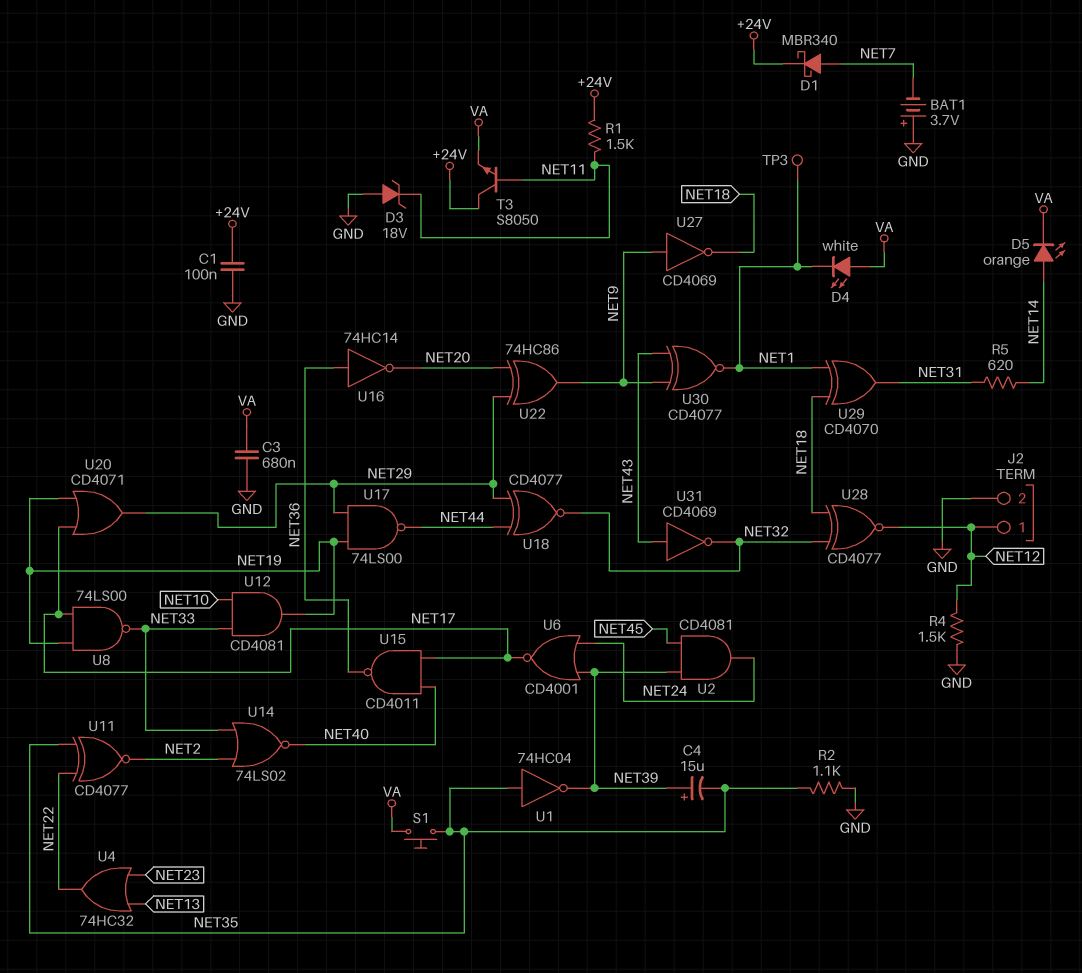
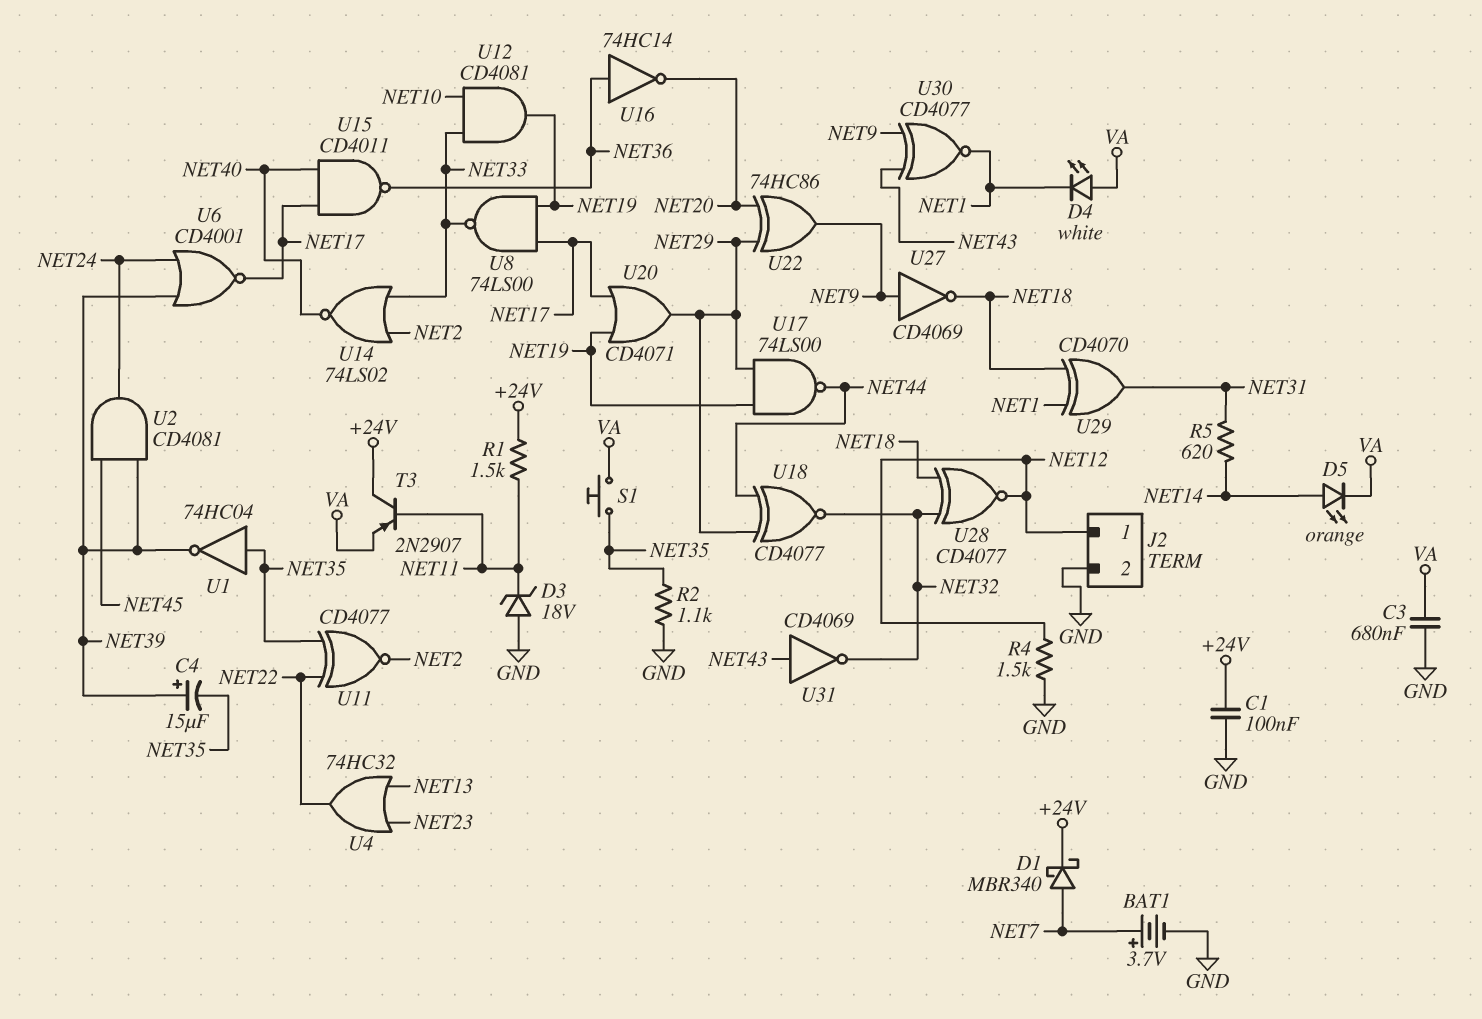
BAT1: 3.7V (plus GND, minus NET7) -> 3.7V (plus NET7, minus GND)
T3: NPN S8050 (B NET11, C +24V, E VA) -> PNP 2N2907 (B NET11, C +24V, E VA)
TP3: test point (NET1) -> none

